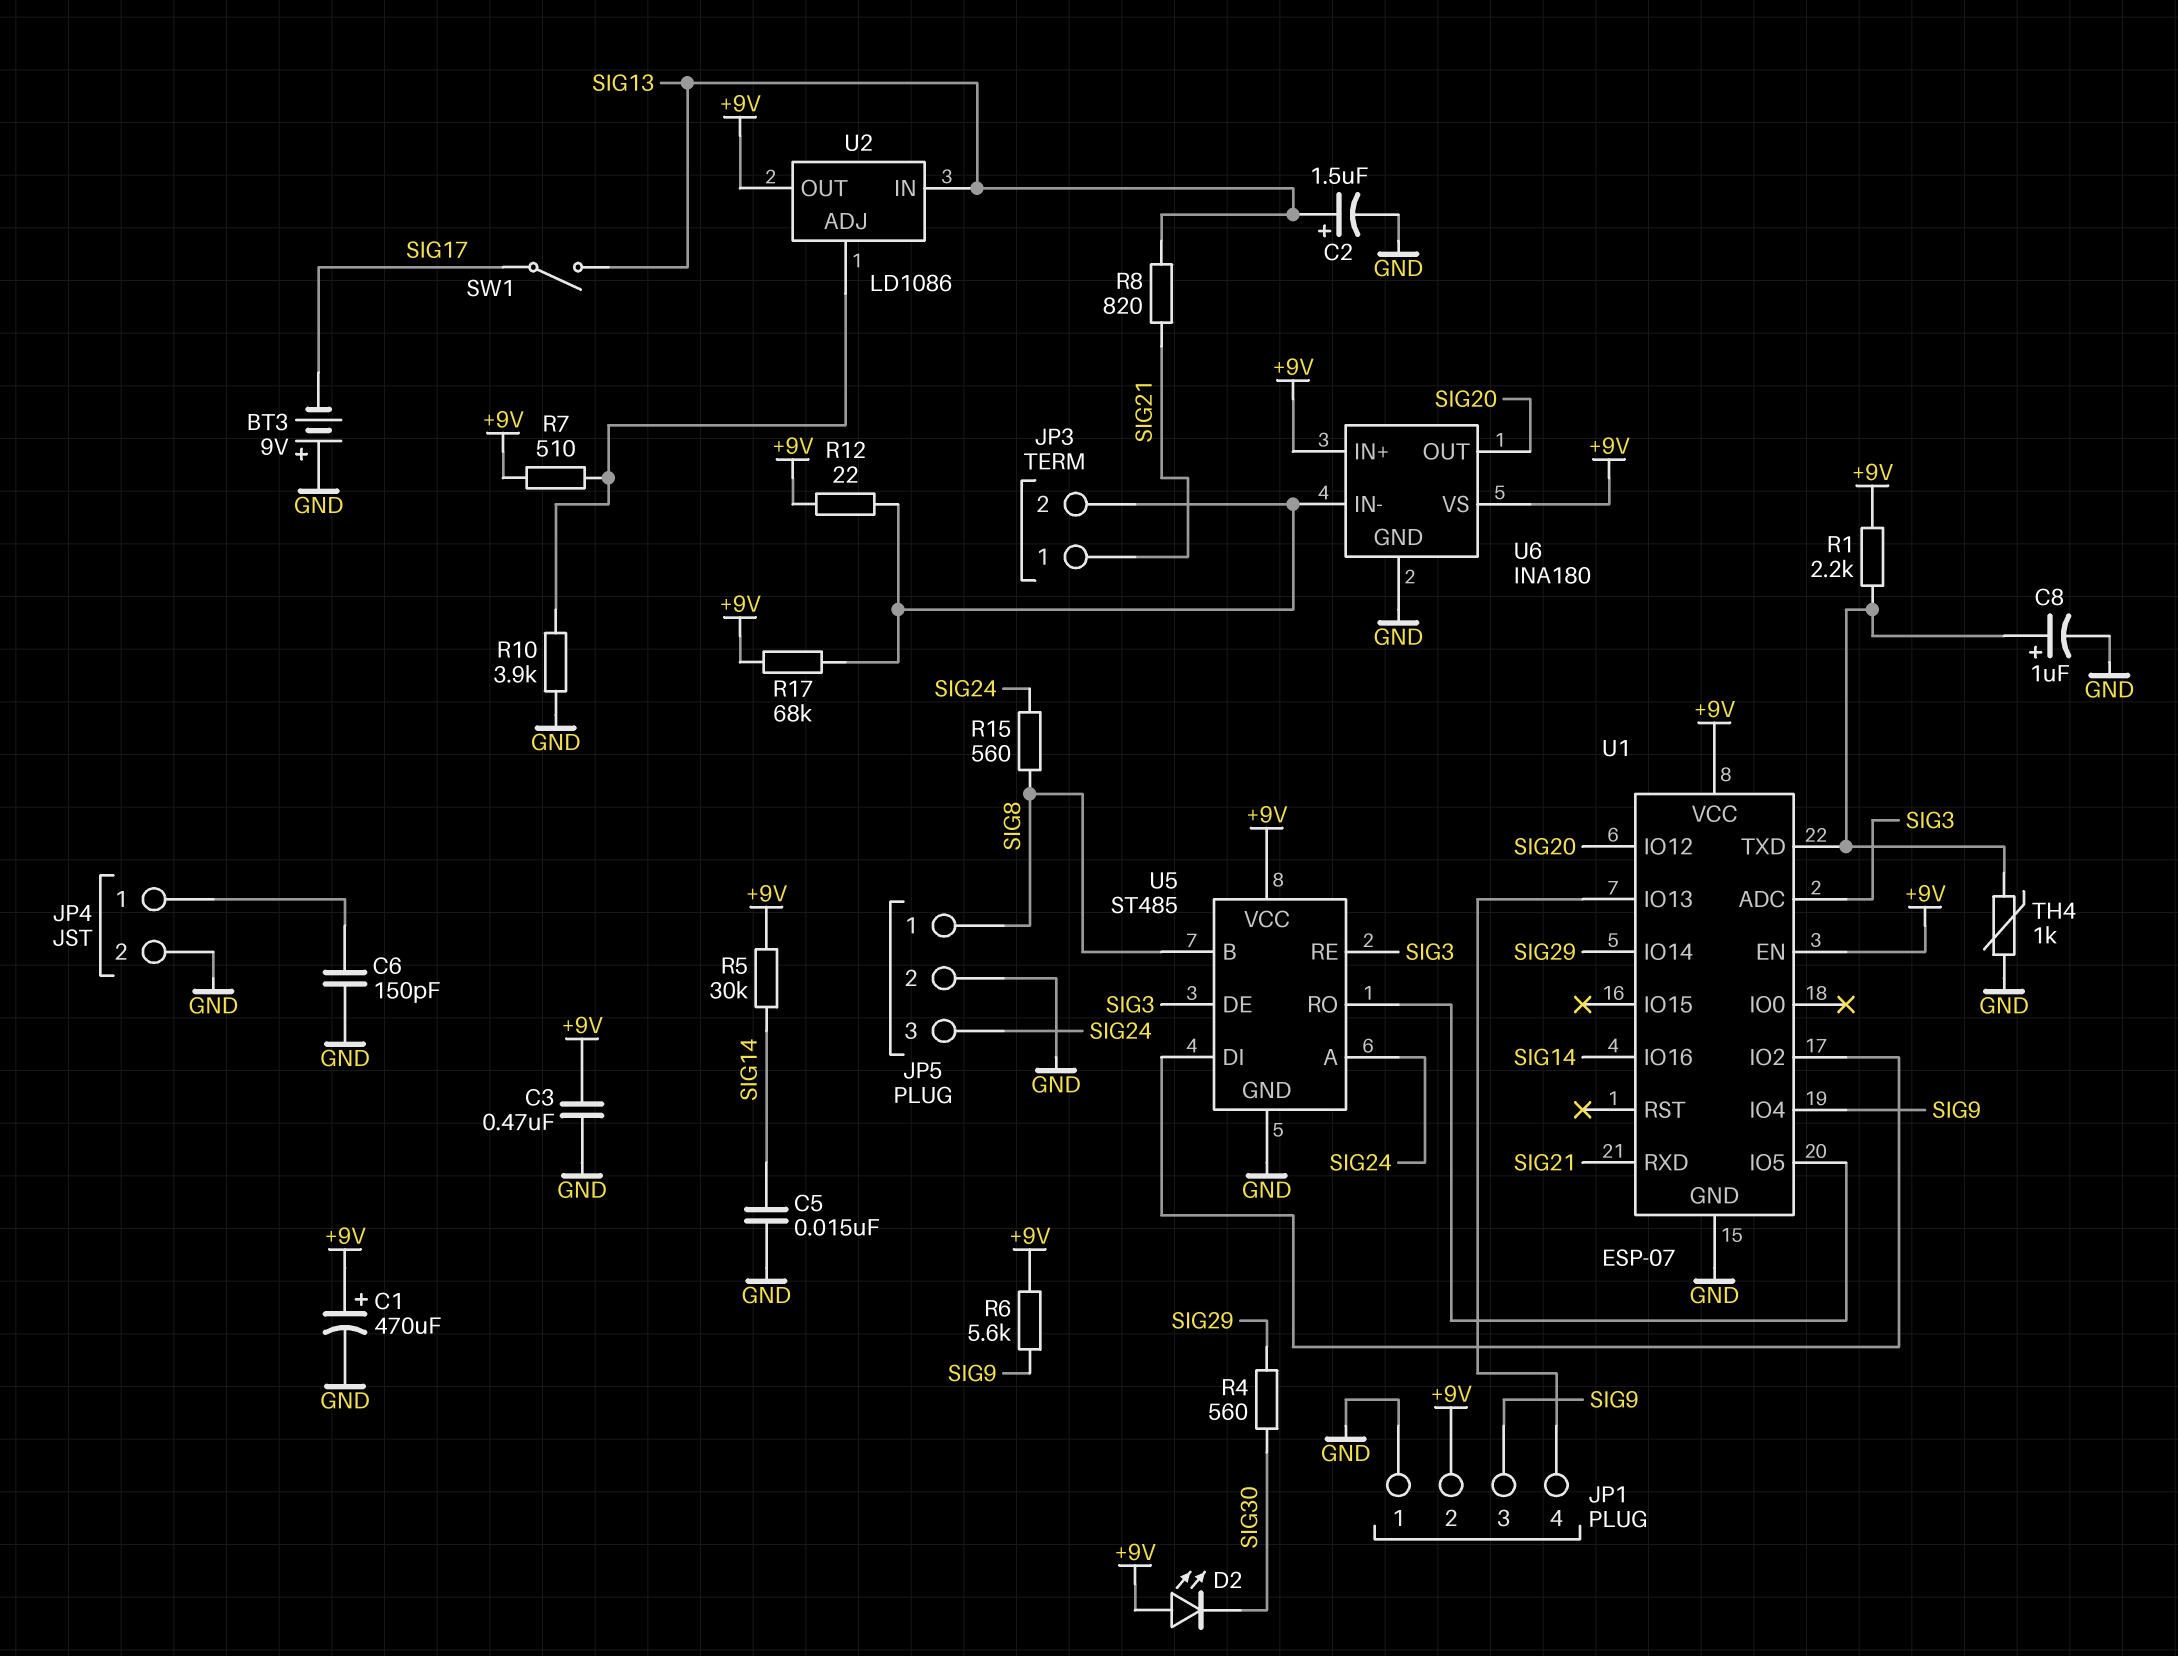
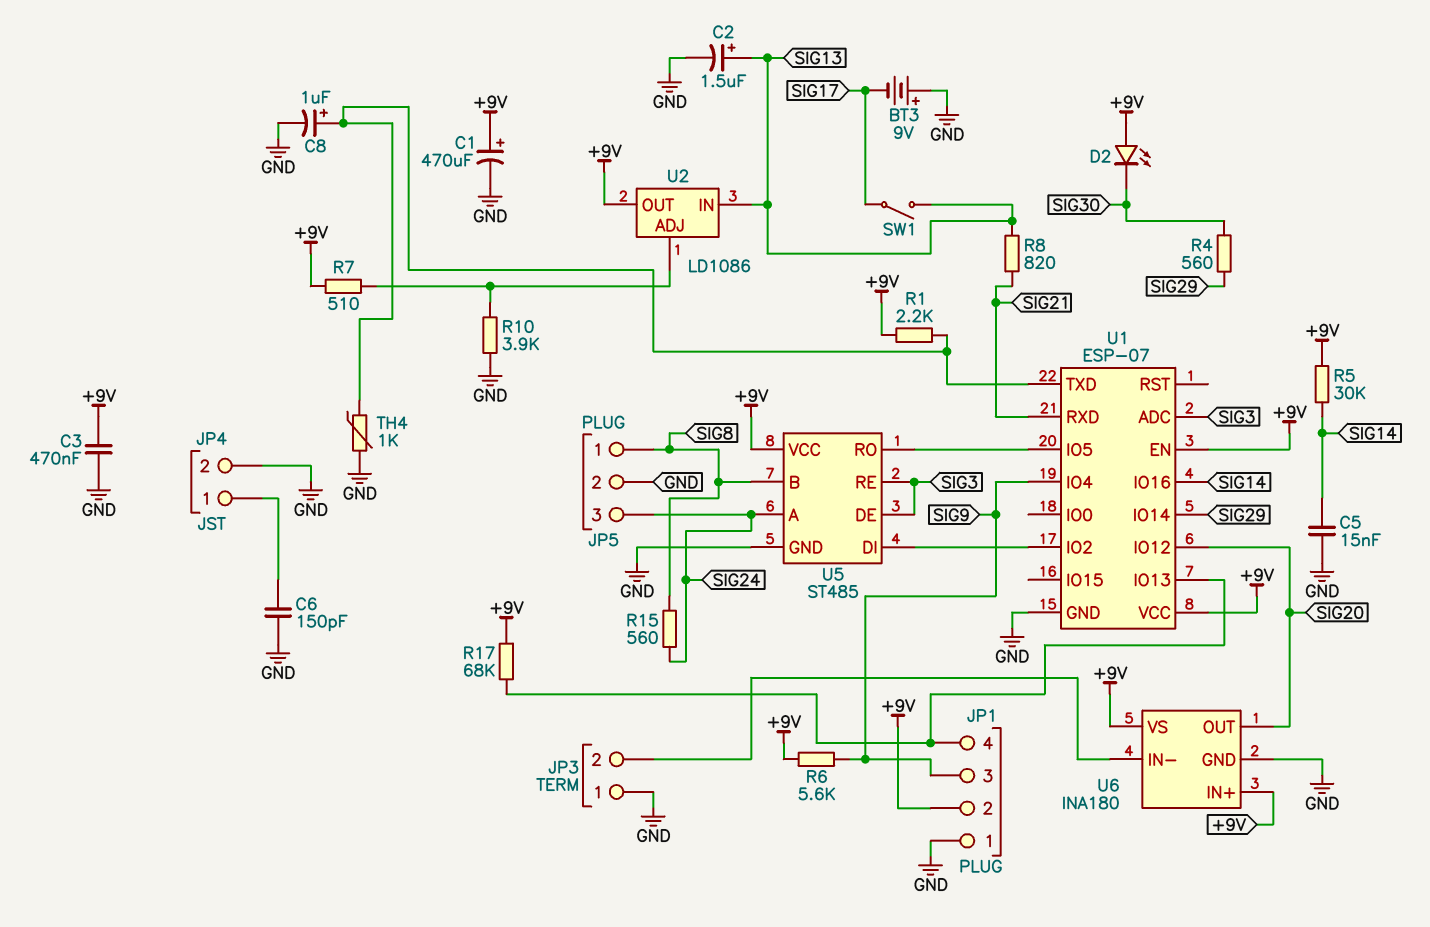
JP3 pin 1: SIG21 -> GND
R12: 22 (+9V, JP3/2) -> none
R17: 68k (+9V, JP3/2) -> 68k (+9V, JP1/4)

